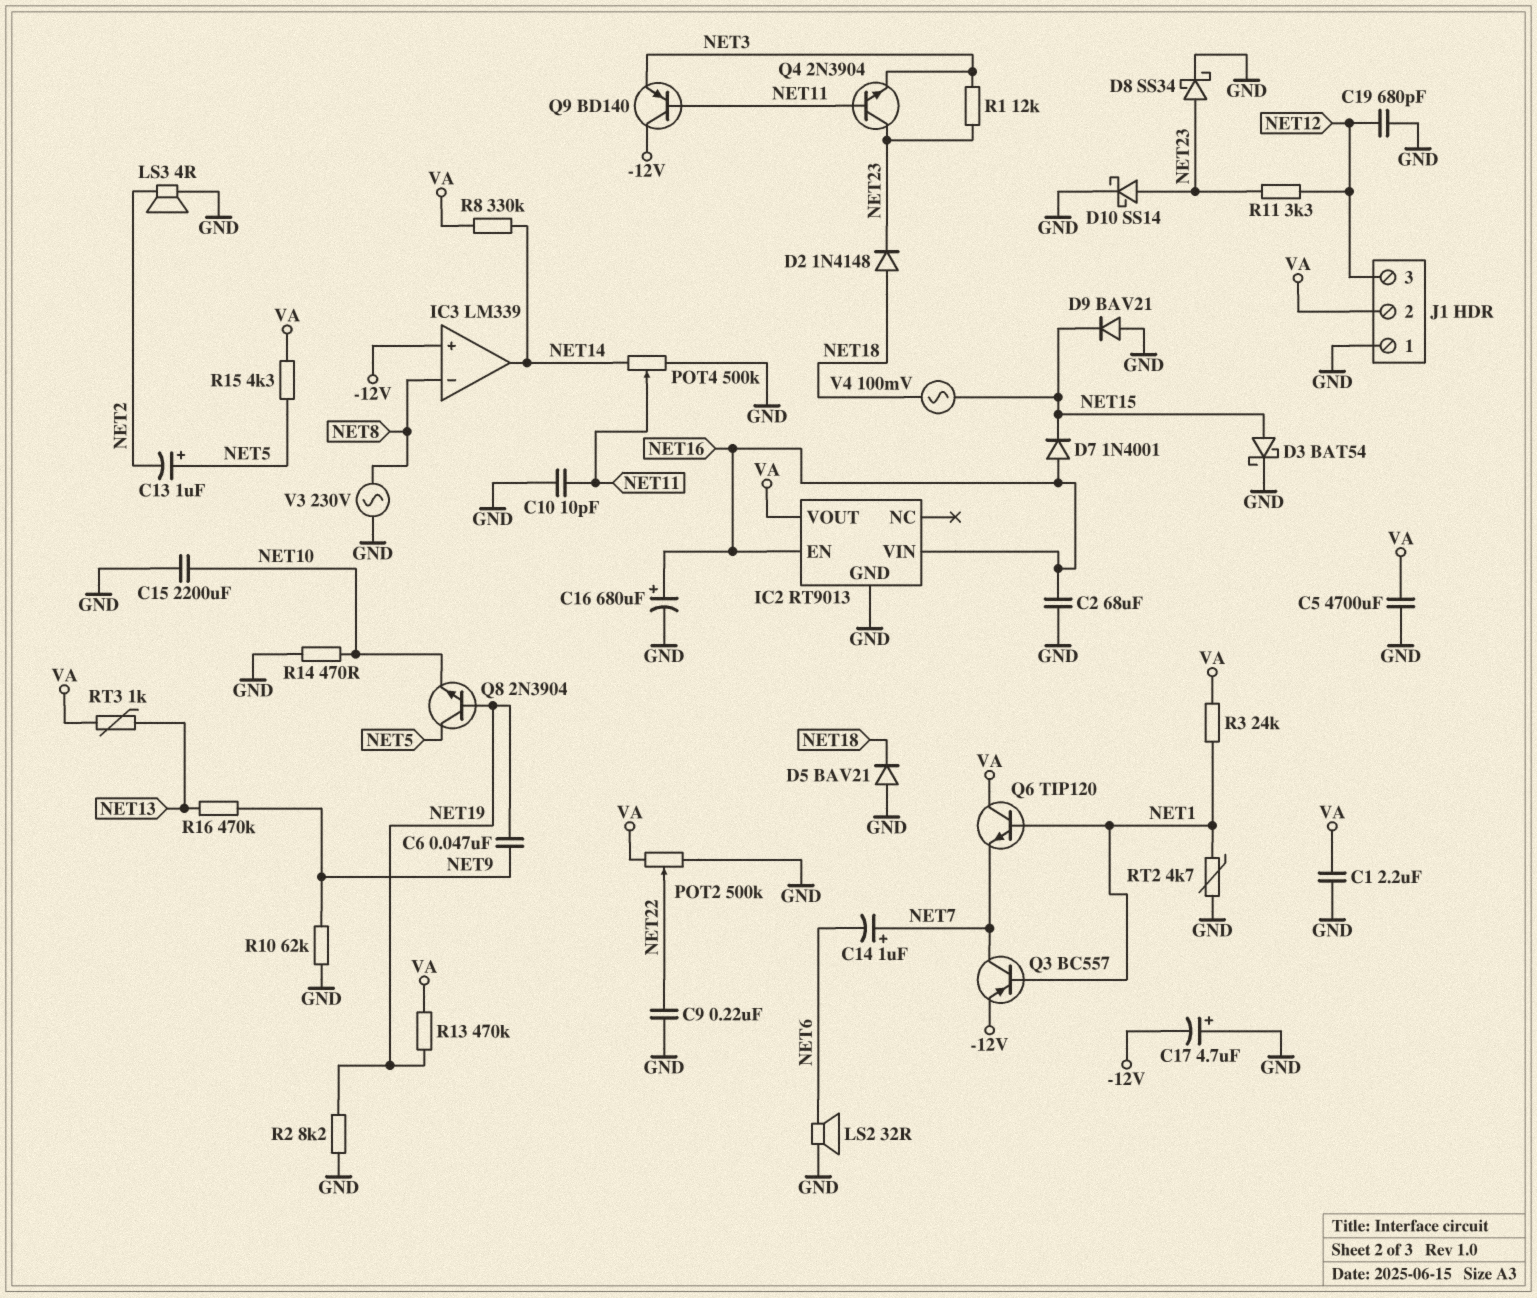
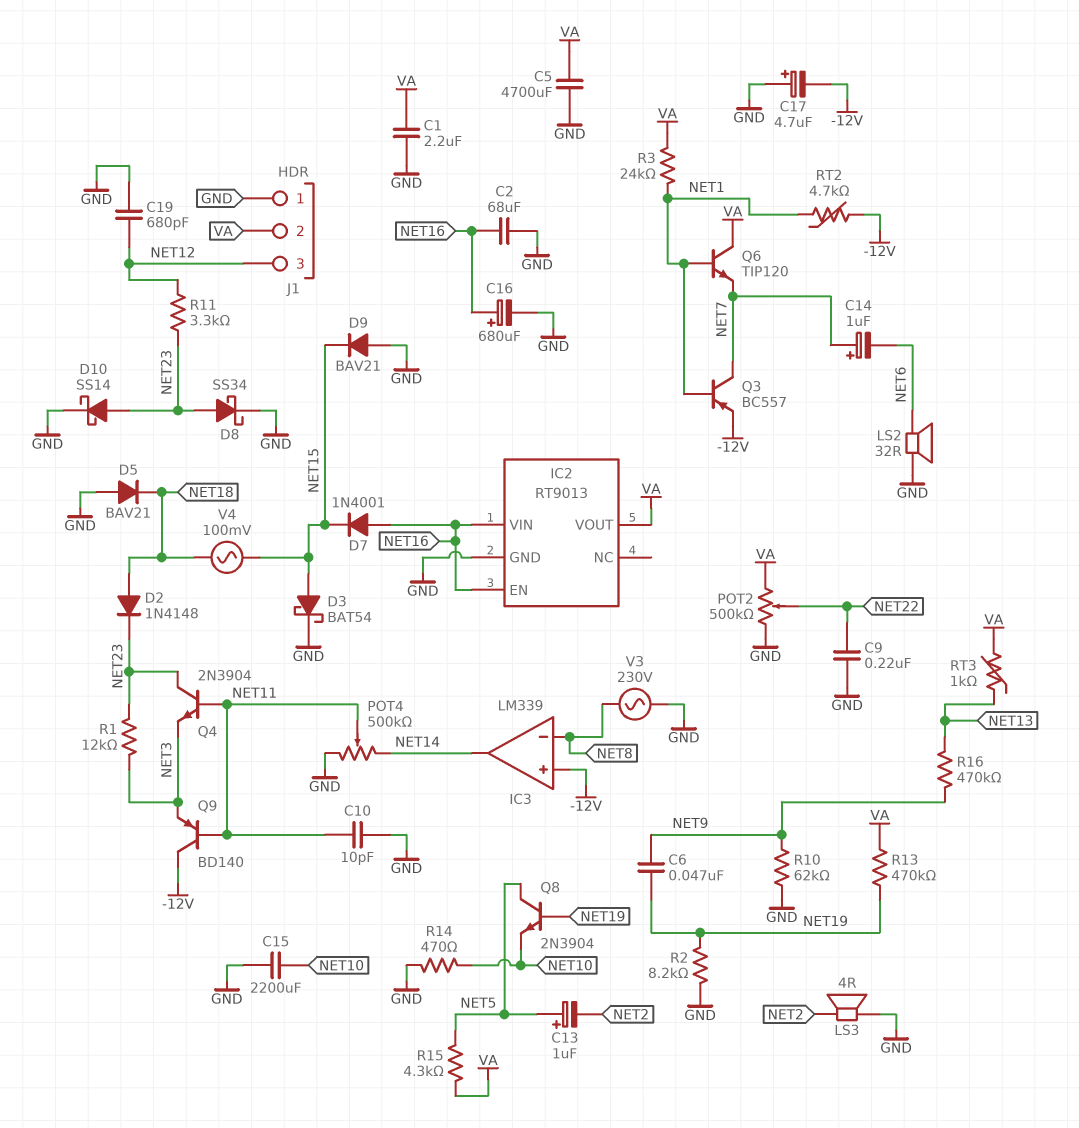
R8: 330k (NET14, VA) -> none
RT2: 4.7k (GND, NET1) -> 4.7k (-12V, NET1)

